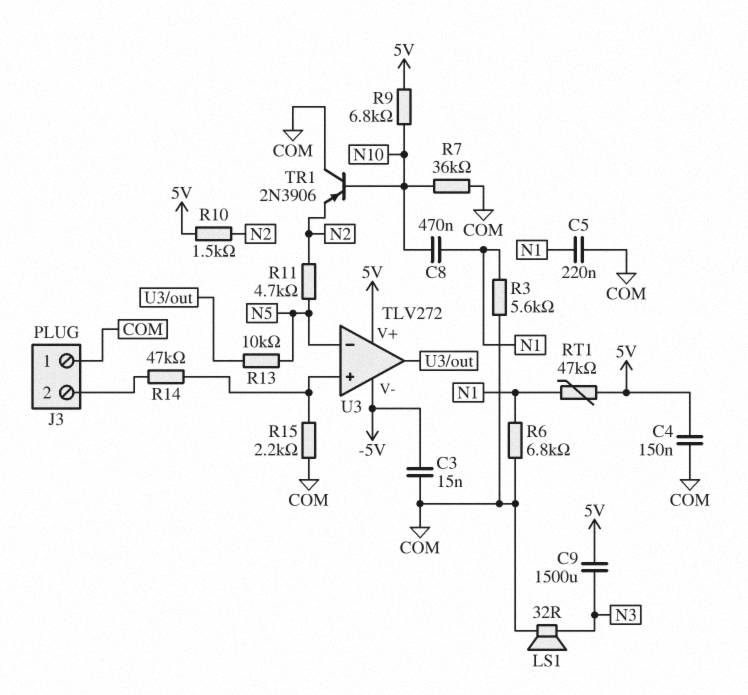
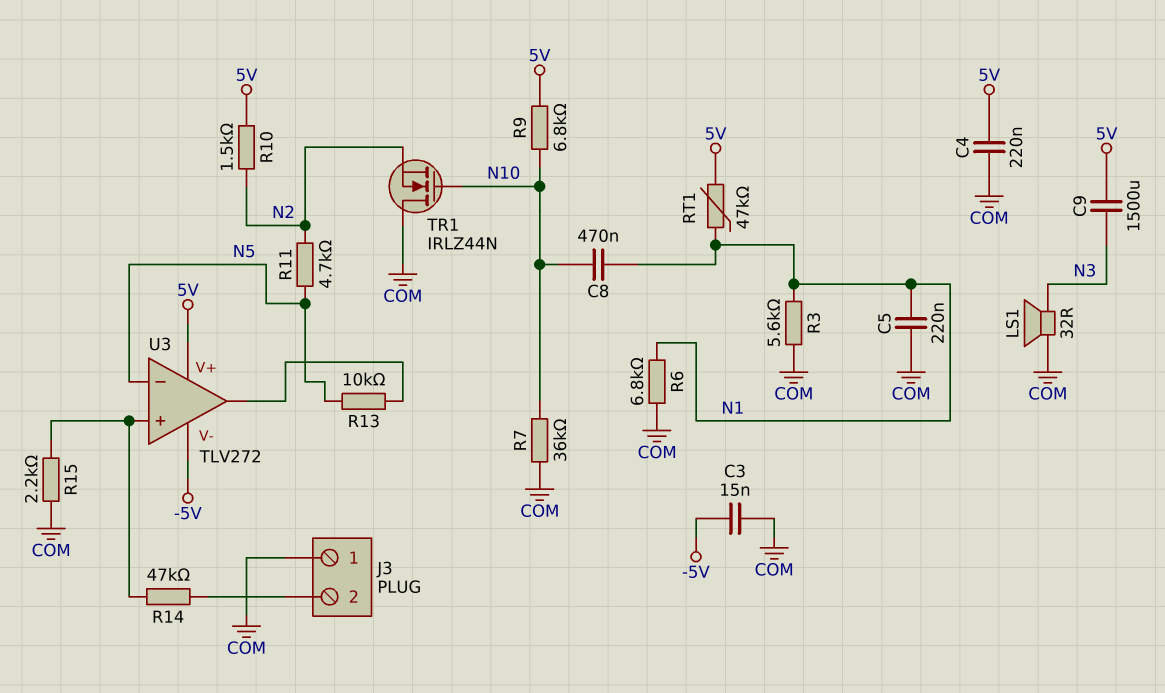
C4: 150nF (5V, COM) -> 220nF (5V, COM)
TR1: PNP 2N3906 (B N10, C COM, E N2) -> NMOS IRLZ44N (G N10, D COM, S N2)

